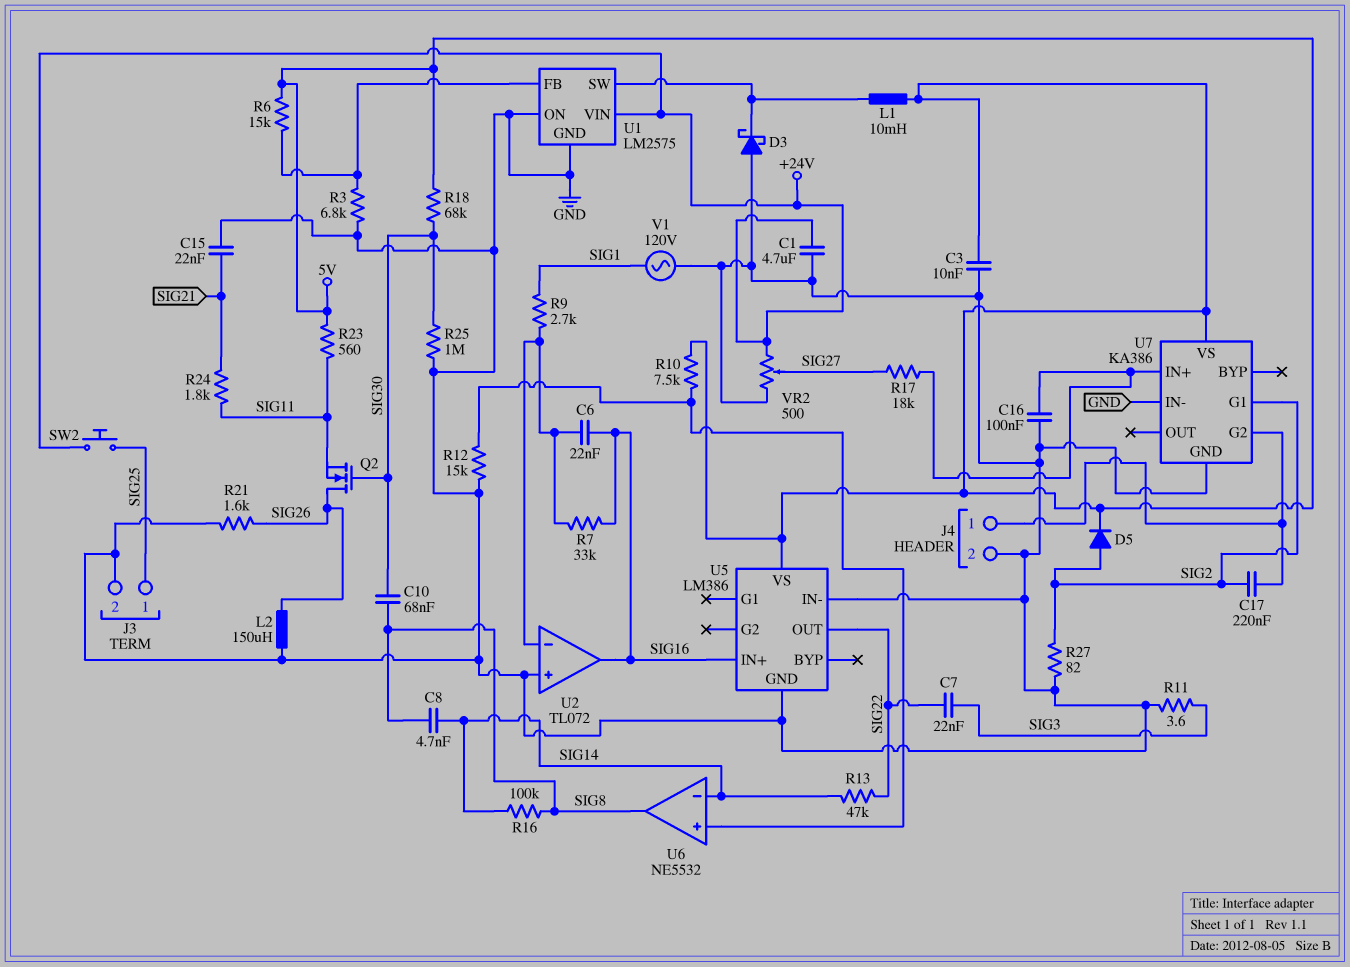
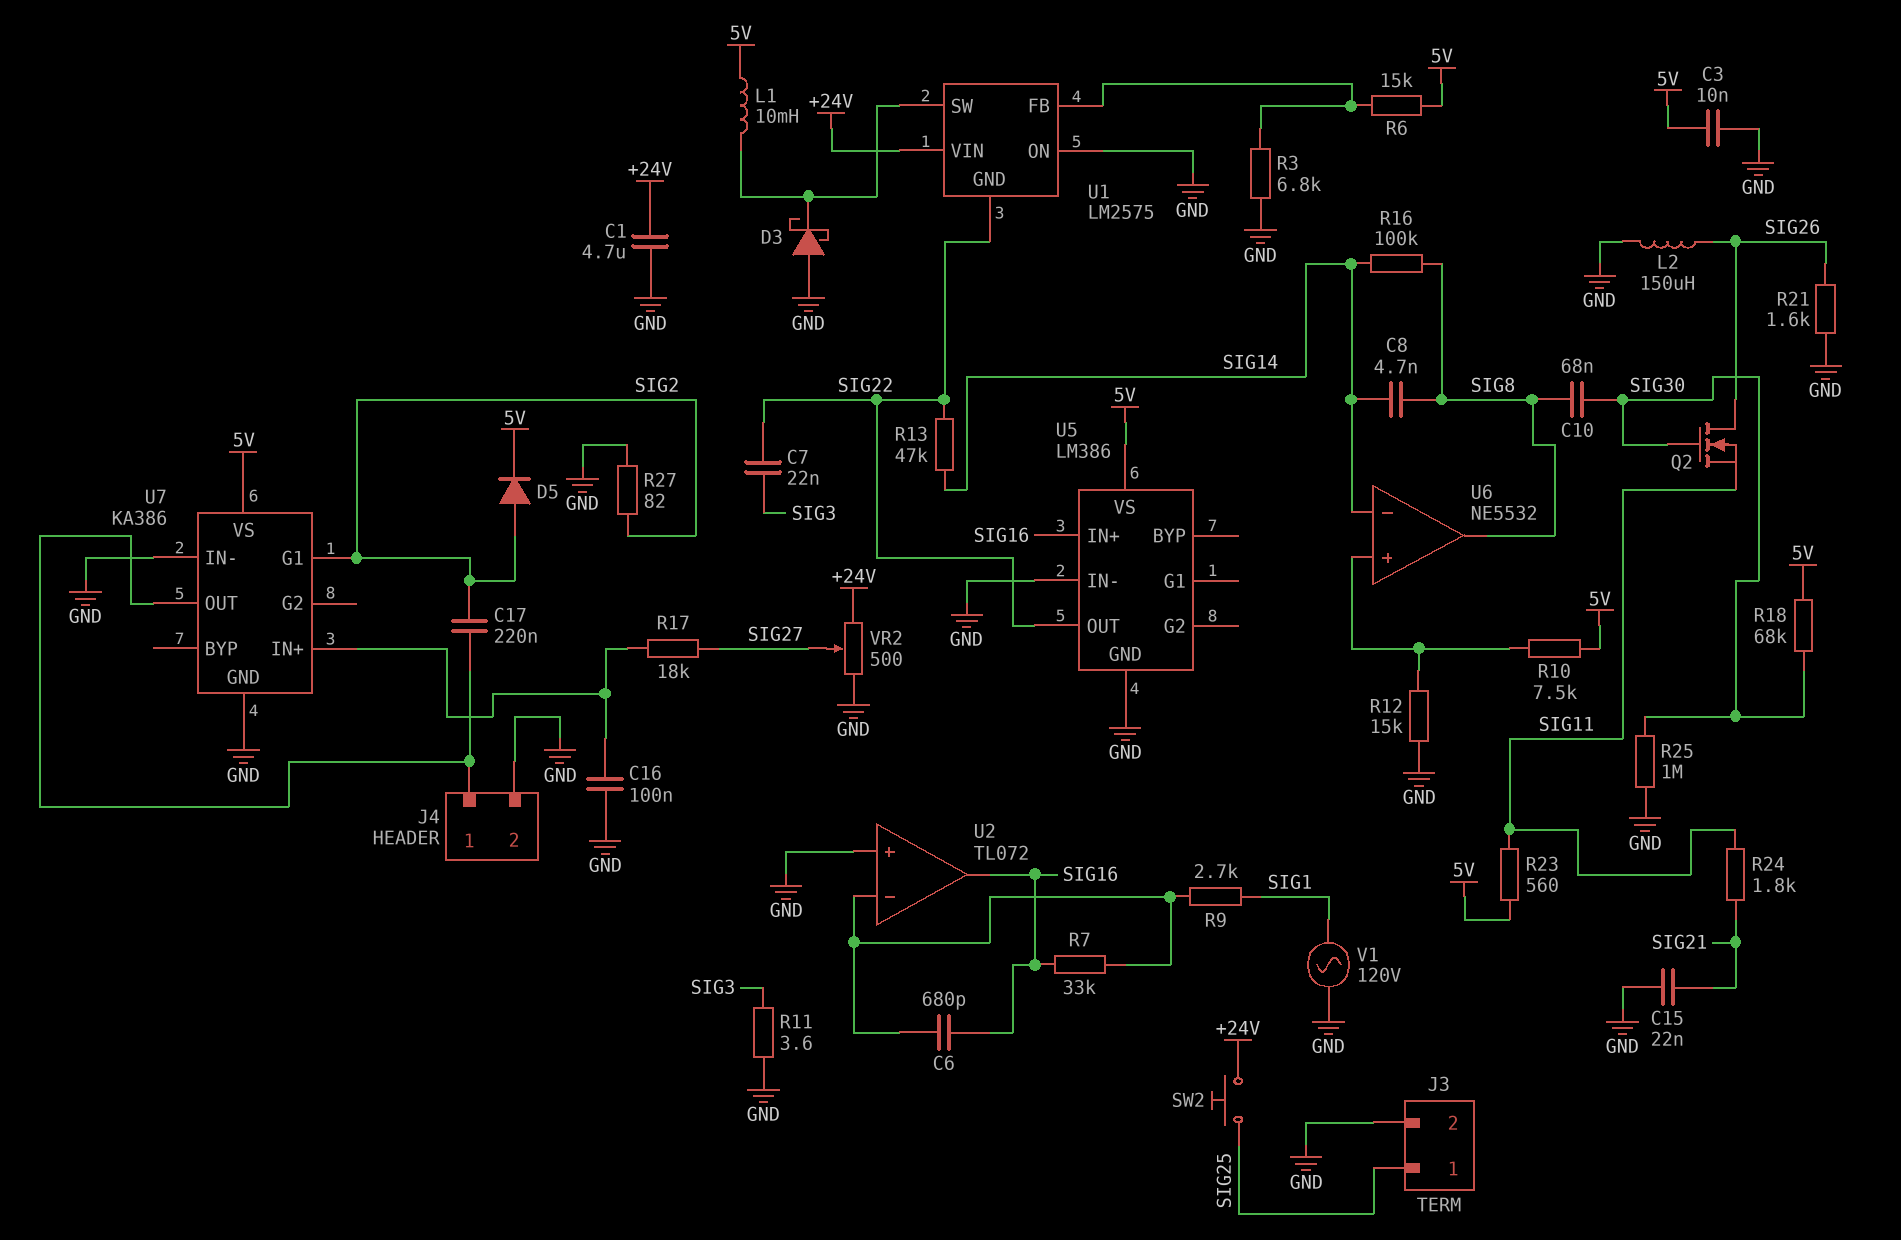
C6: 22nF (SIG16, U2/in-) -> 680pF (SIG16, U2/in-)
U1 pin GND: GND -> SIG22
U7 pin G2: J4/1 -> none
U7 pin OUT: none -> J4/1

